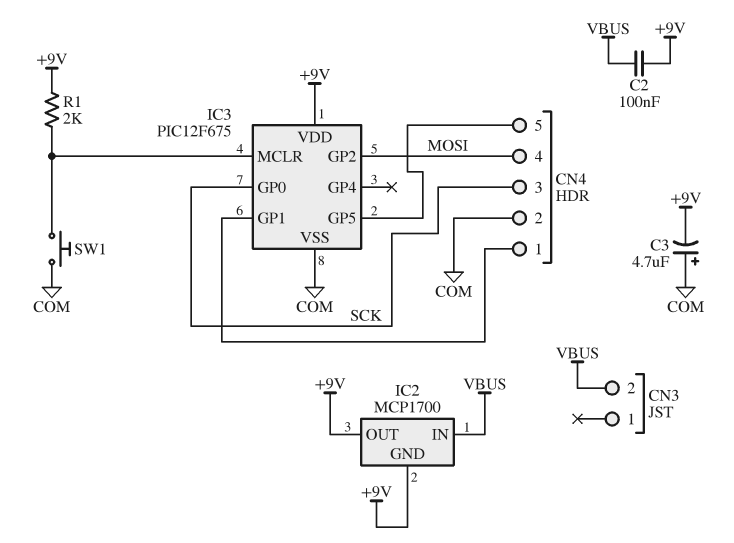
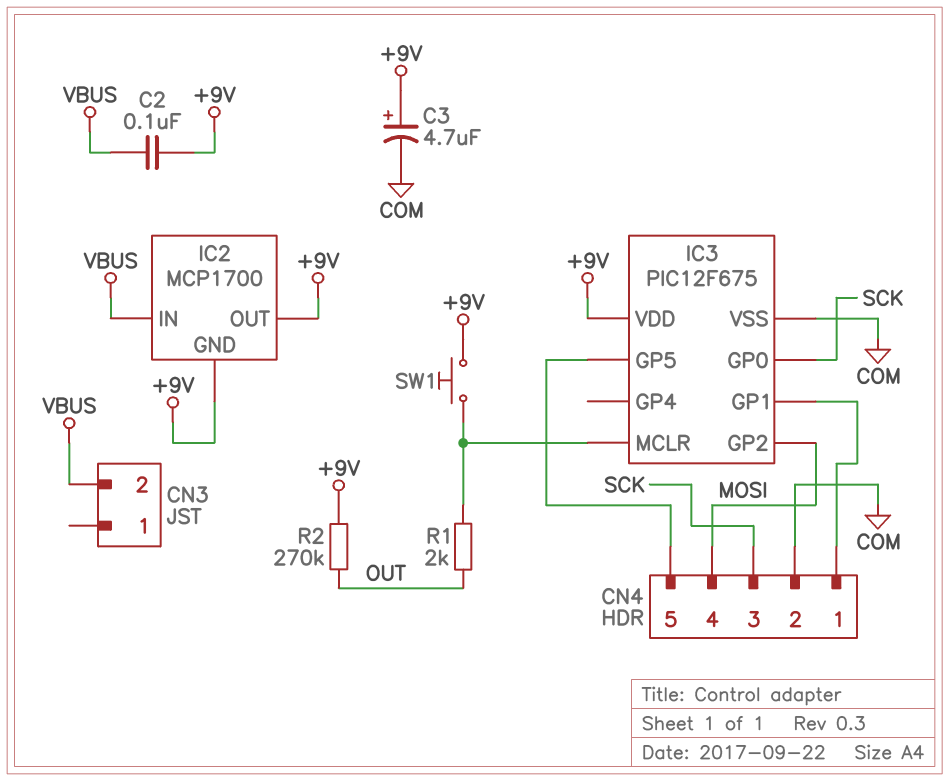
C3: 4.7uF (plus COM, minus +9V) -> 4.7uF (plus +9V, minus COM)
R1: 2k (+9V, IC3/MCLR) -> 2k (IC3/MCLR, OUT)
R2: none -> 270k (+9V, OUT)
SW1: button (COM, IC3/MCLR) -> button (+9V, IC3/MCLR)

